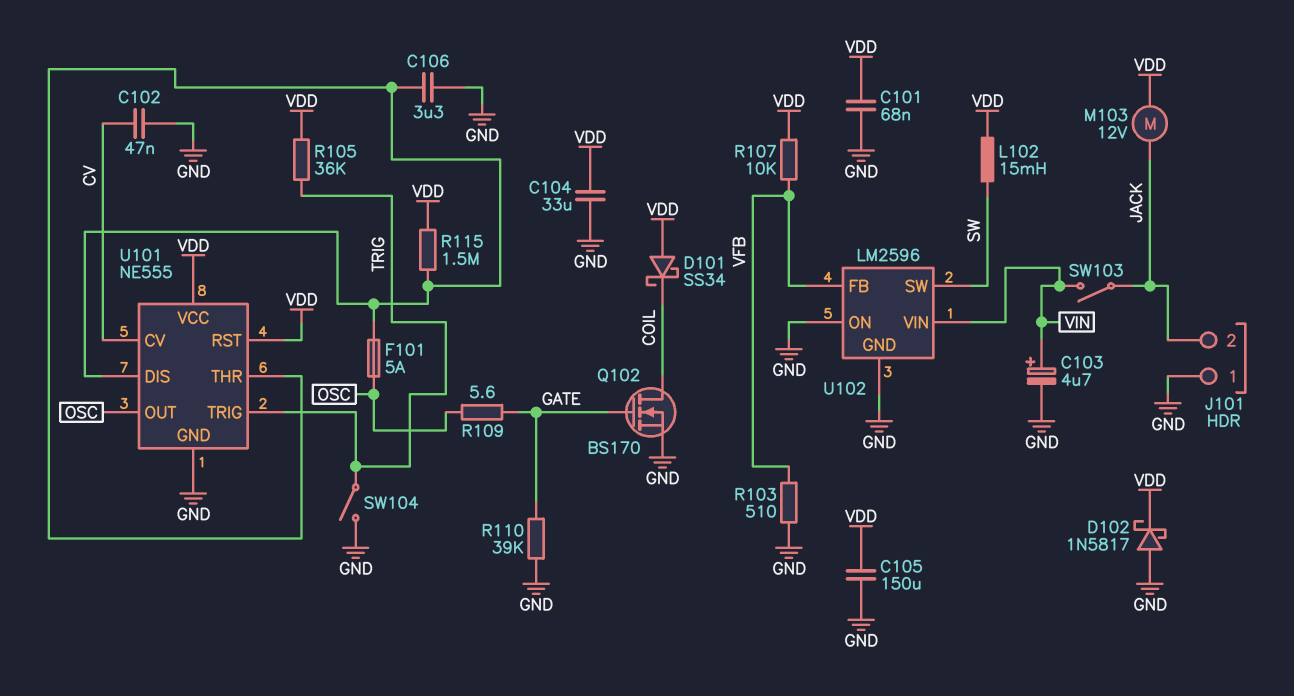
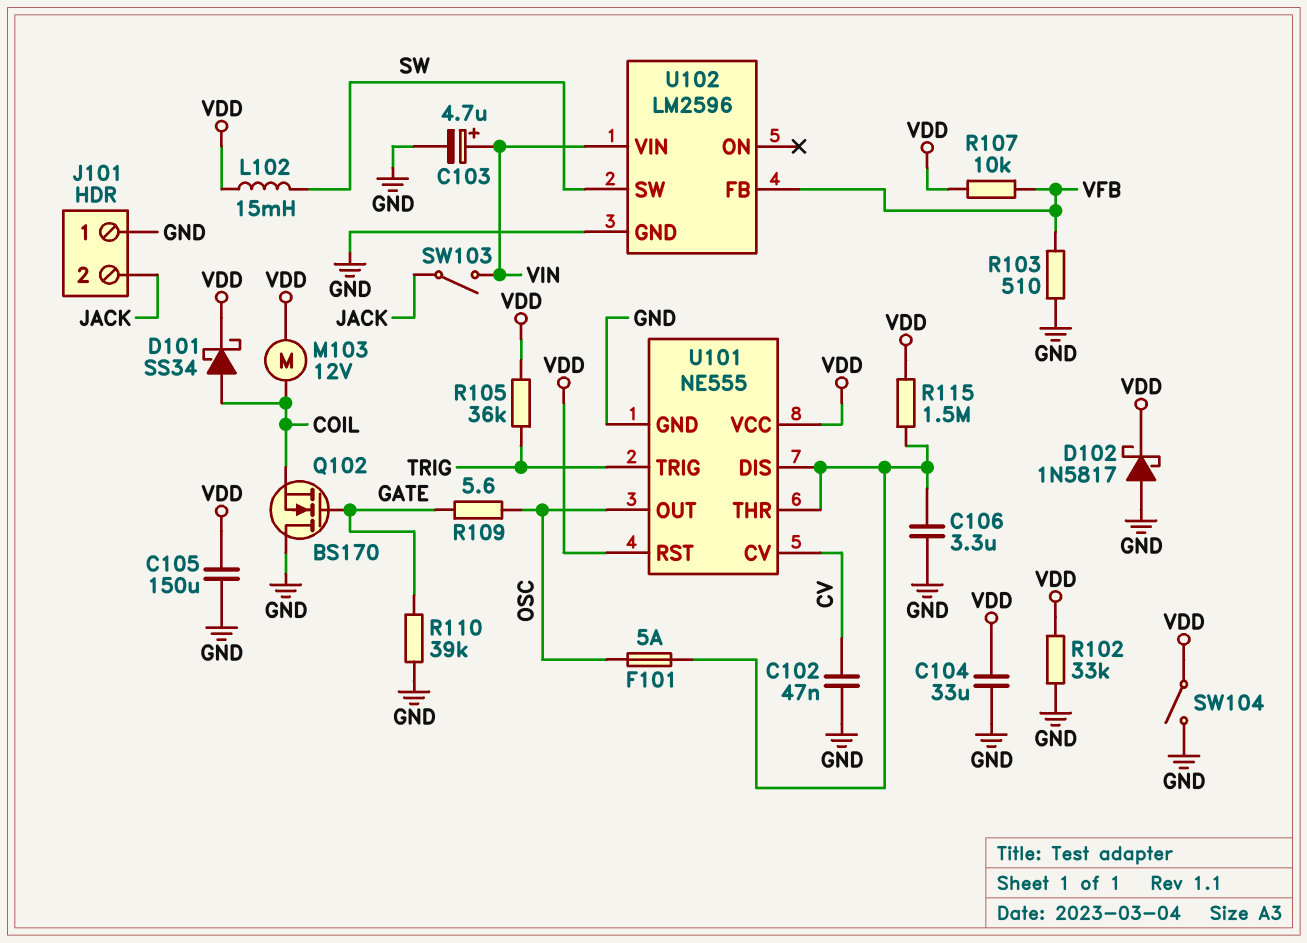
C101: 68nF (GND, VDD) -> none
D101: schottky SS34 (A VDD, K COIL) -> schottky SS34 (A COIL, K VDD)
M103: motor 12V (JACK, VDD) -> motor 12V (COIL, VDD)
Q102: NMOS BS170 (G GATE, D COIL, S GND) -> NMOS BS170 (G GATE, D GND, S COIL)
R102: none -> 33k (GND, VDD)
SW104: switch (GND, TRIG) -> switch (GND, VDD)
U102 pin ON: GND -> none

